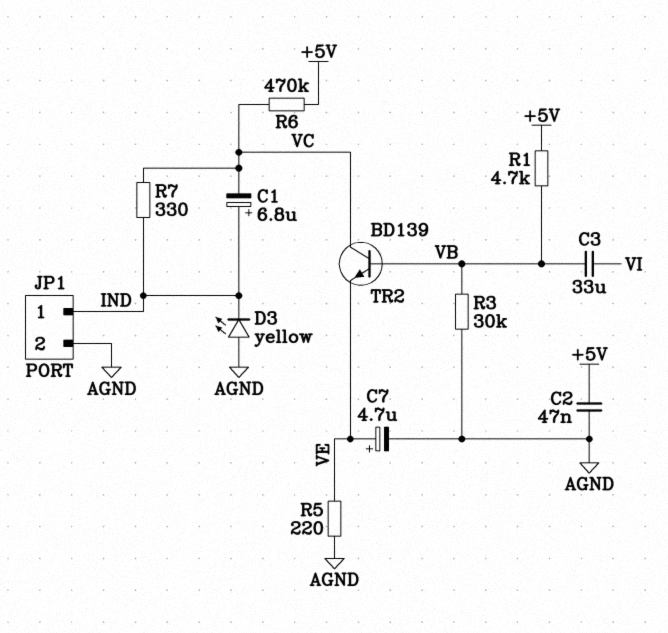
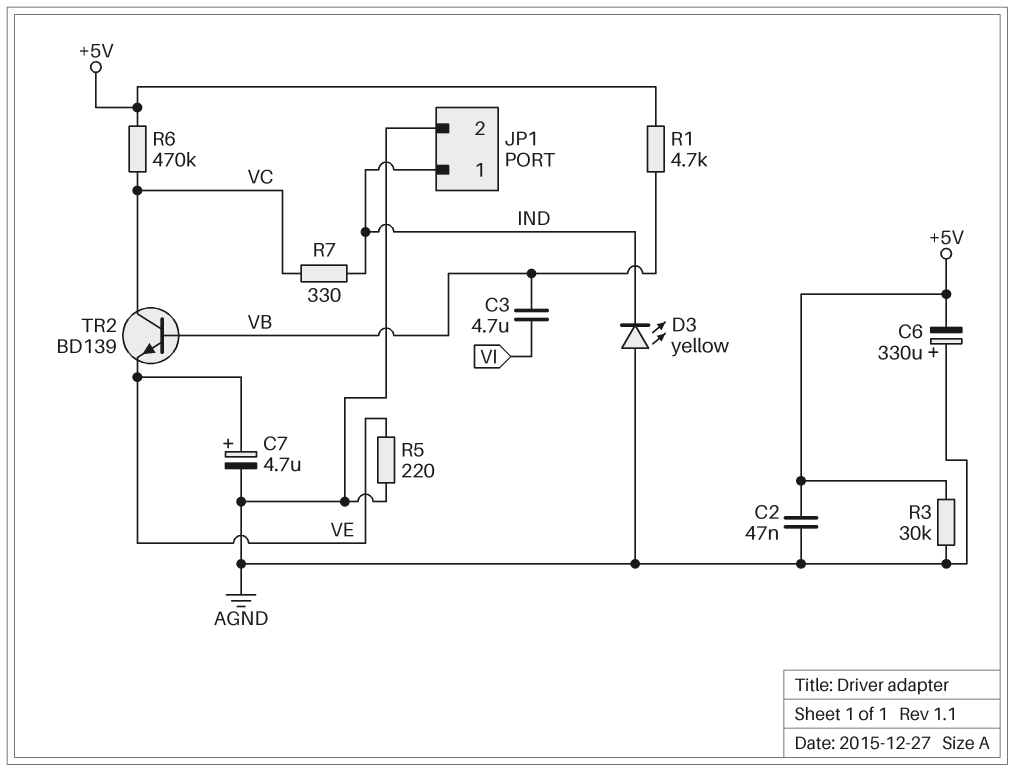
C1: 6.8uF (plus IND, minus VC) -> none
C3: 33uF (VB, VI) -> 4.7uF (VB, VI)
C6: none -> 330uF (plus AGND, minus +5V)
R3: 30k (AGND, VB) -> 30k (+5V, AGND)

